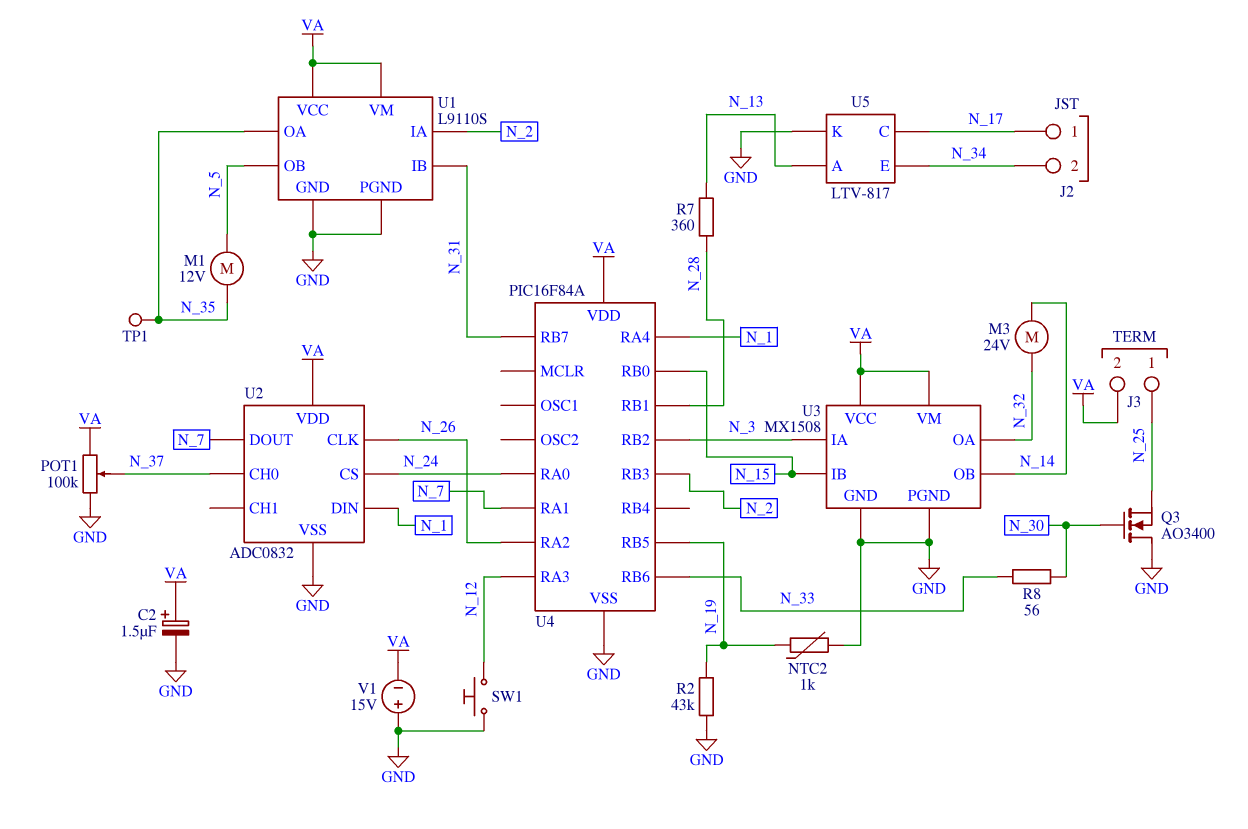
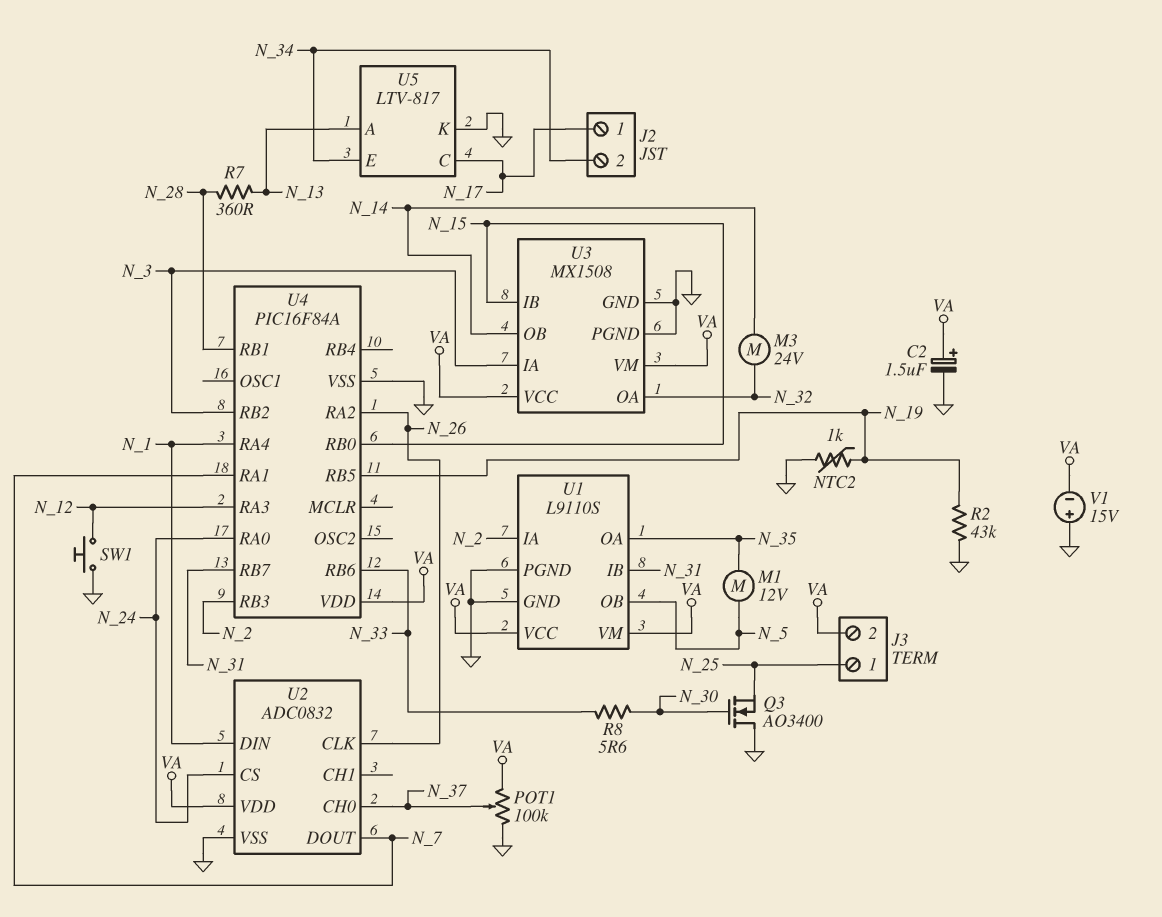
R8: 56 (N_30, N_33) -> 5.6 (N_30, N_33)
TP1: test point (N_35) -> none

